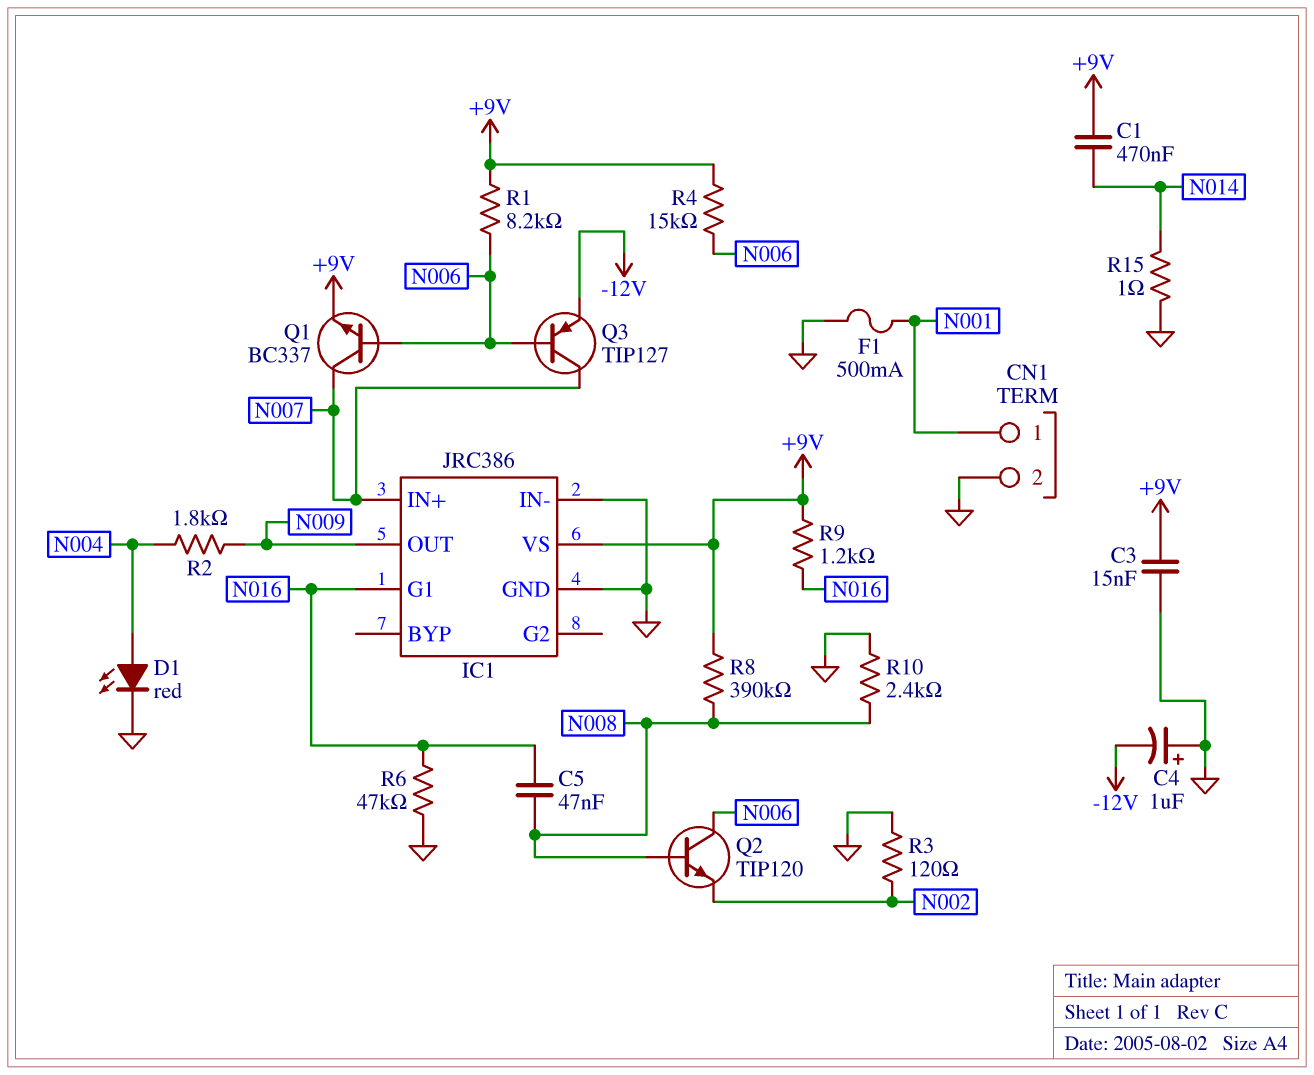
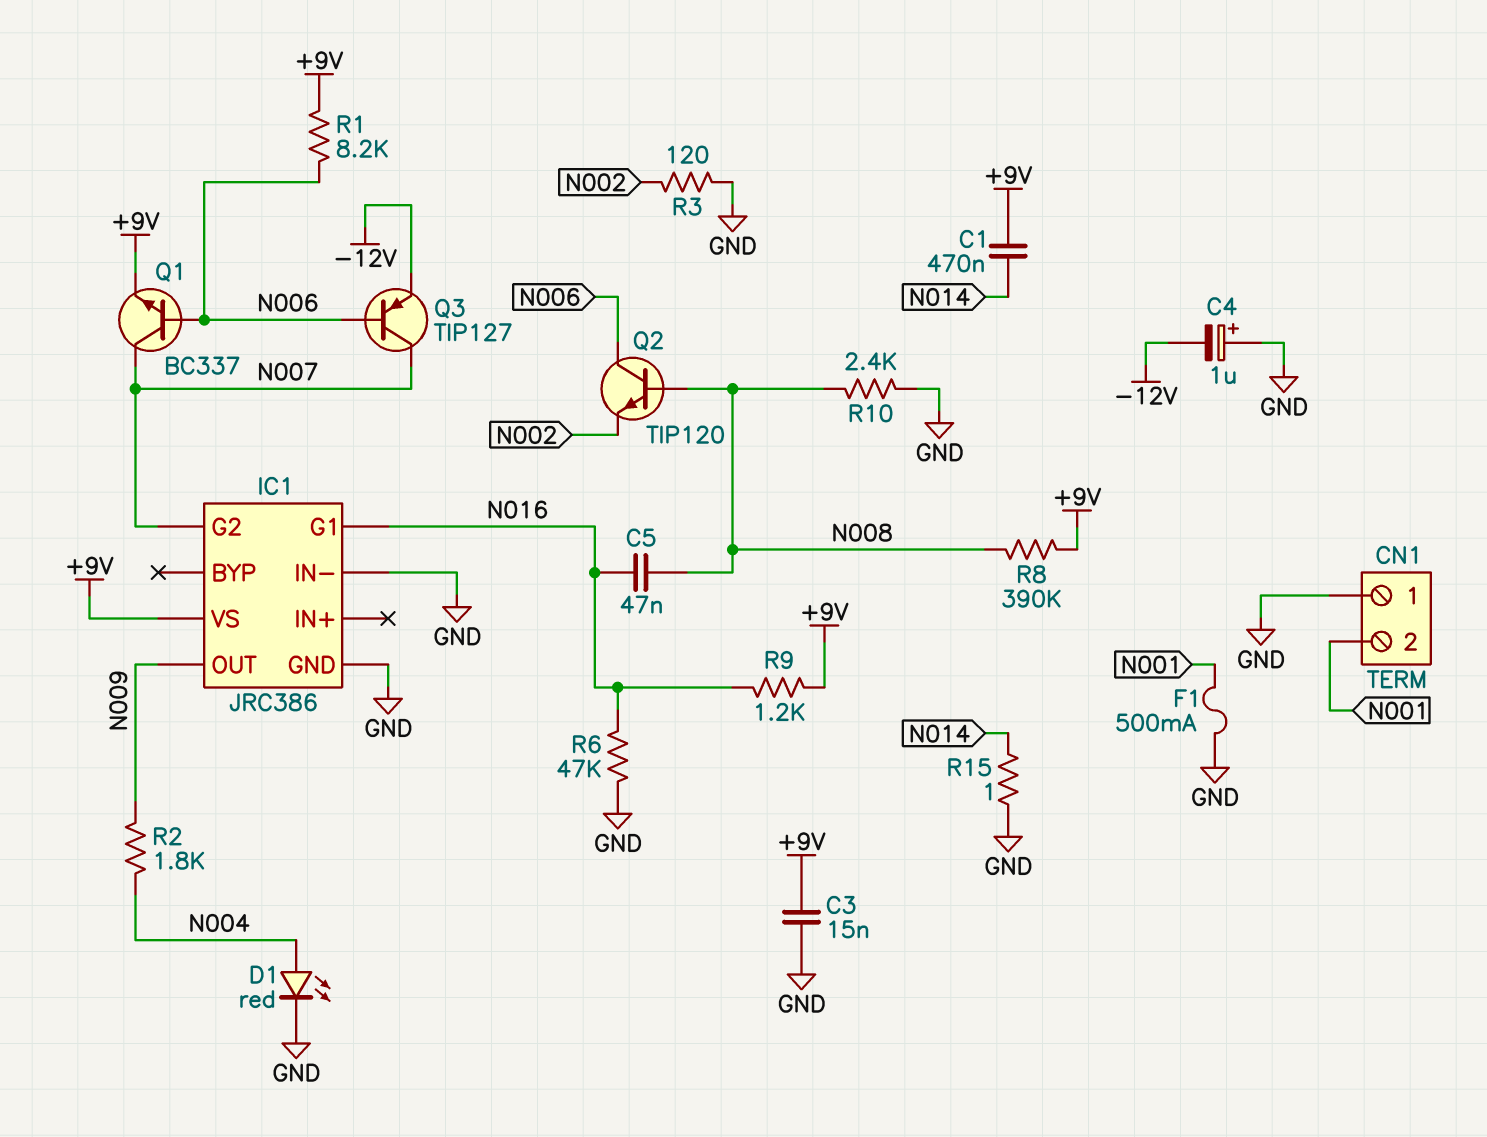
CN1 pin 1: N001 -> GND
CN1 pin 2: GND -> N001
IC1 pin G2: none -> N007
IC1 pin IN+: N007 -> none
R4: 15k (+9V, N006) -> none

